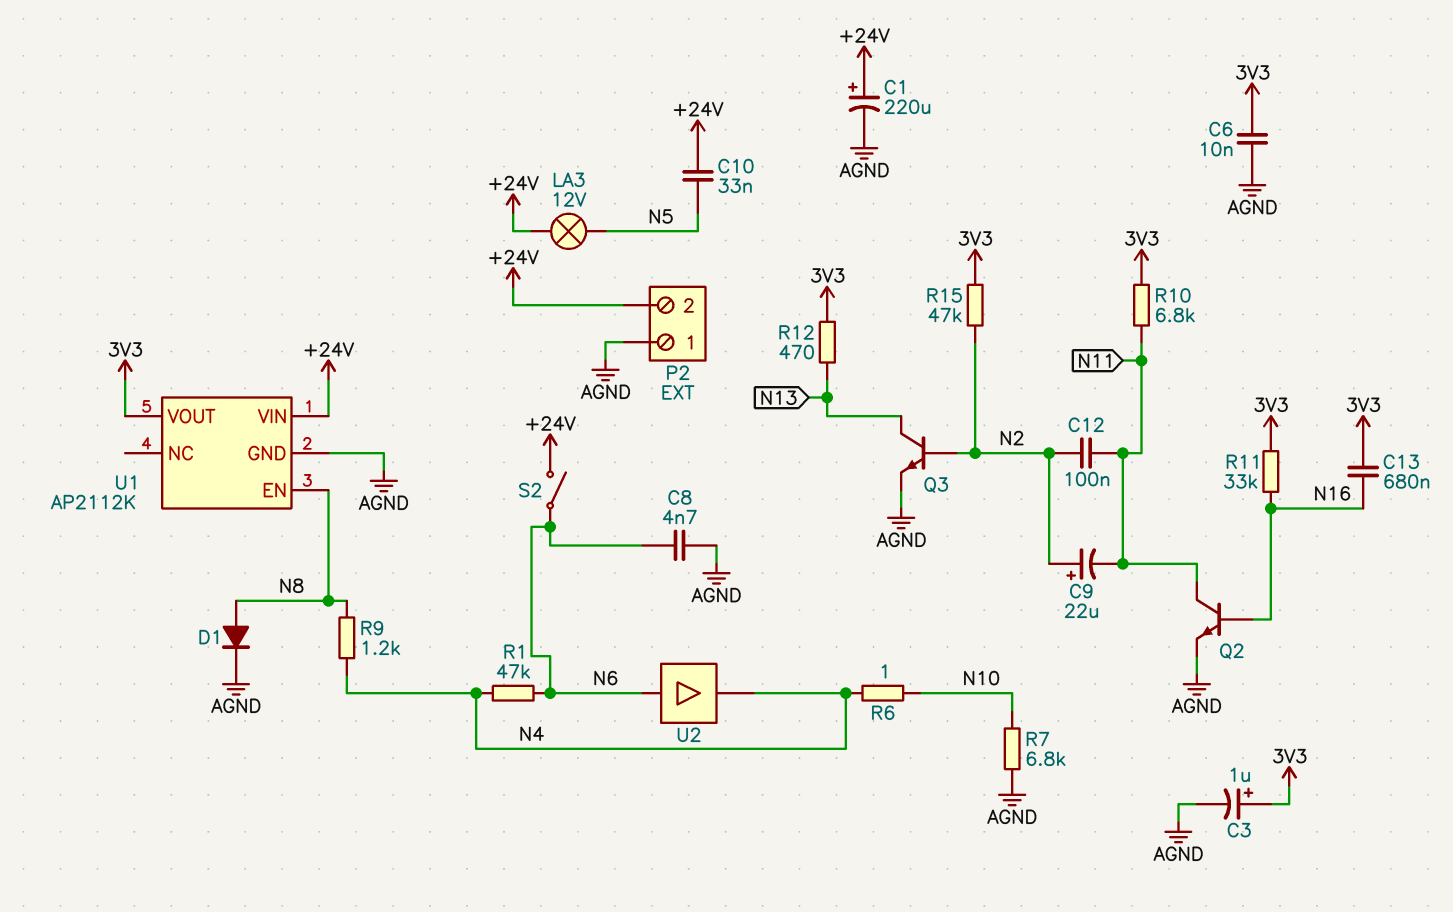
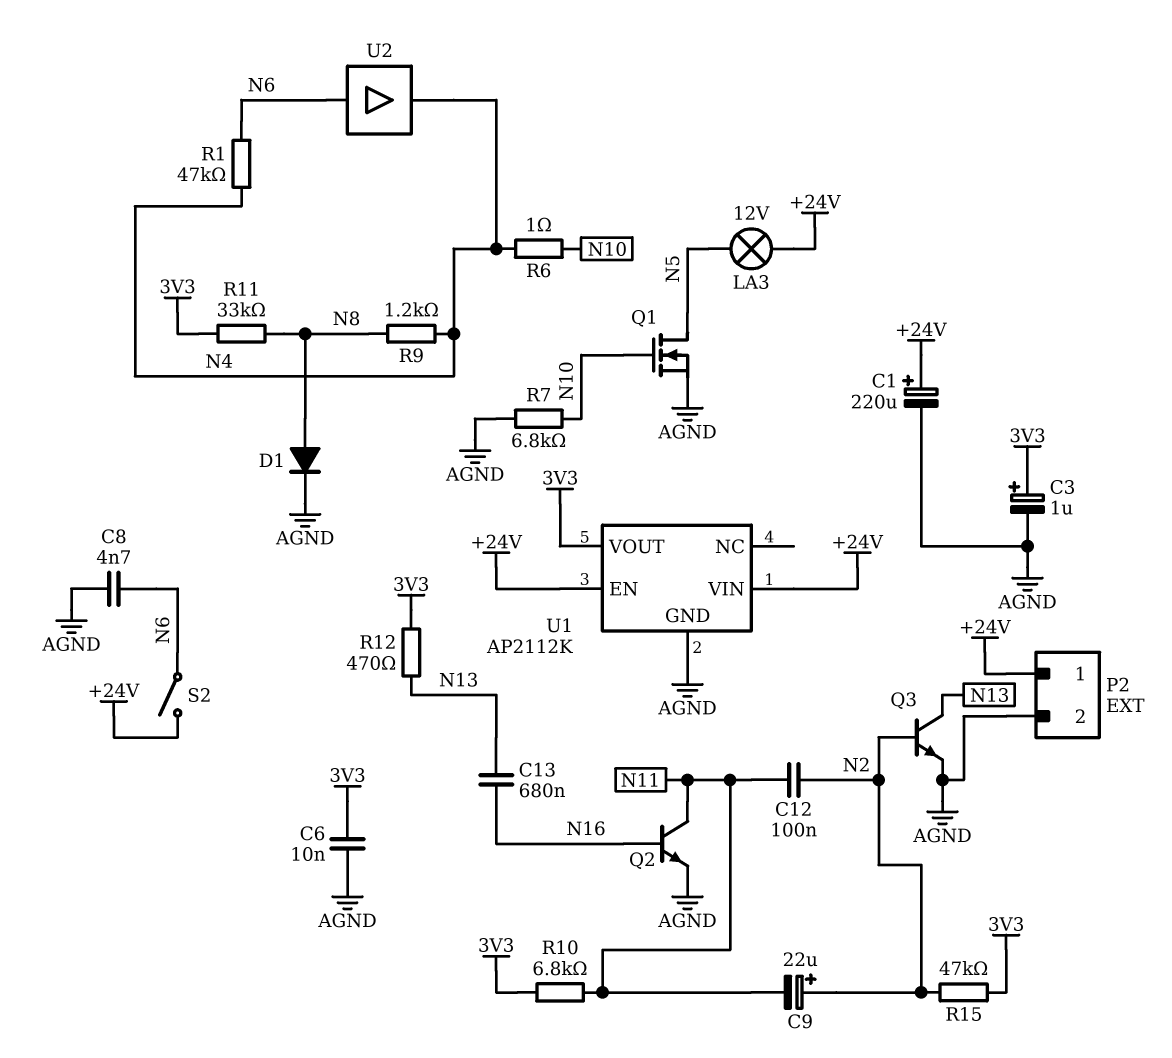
C10: 33nF (+24V, N5) -> none
C13: 680nF (3V3, N16) -> 680nF (N13, N16)
P2 pin 1: AGND -> +24V
P2 pin 2: +24V -> AGND
Q1: none -> NMOS (G N10, D N5, S AGND)
R11: 33k (3V3, N16) -> 33k (3V3, N8)
U1 pin EN: N8 -> +24V

